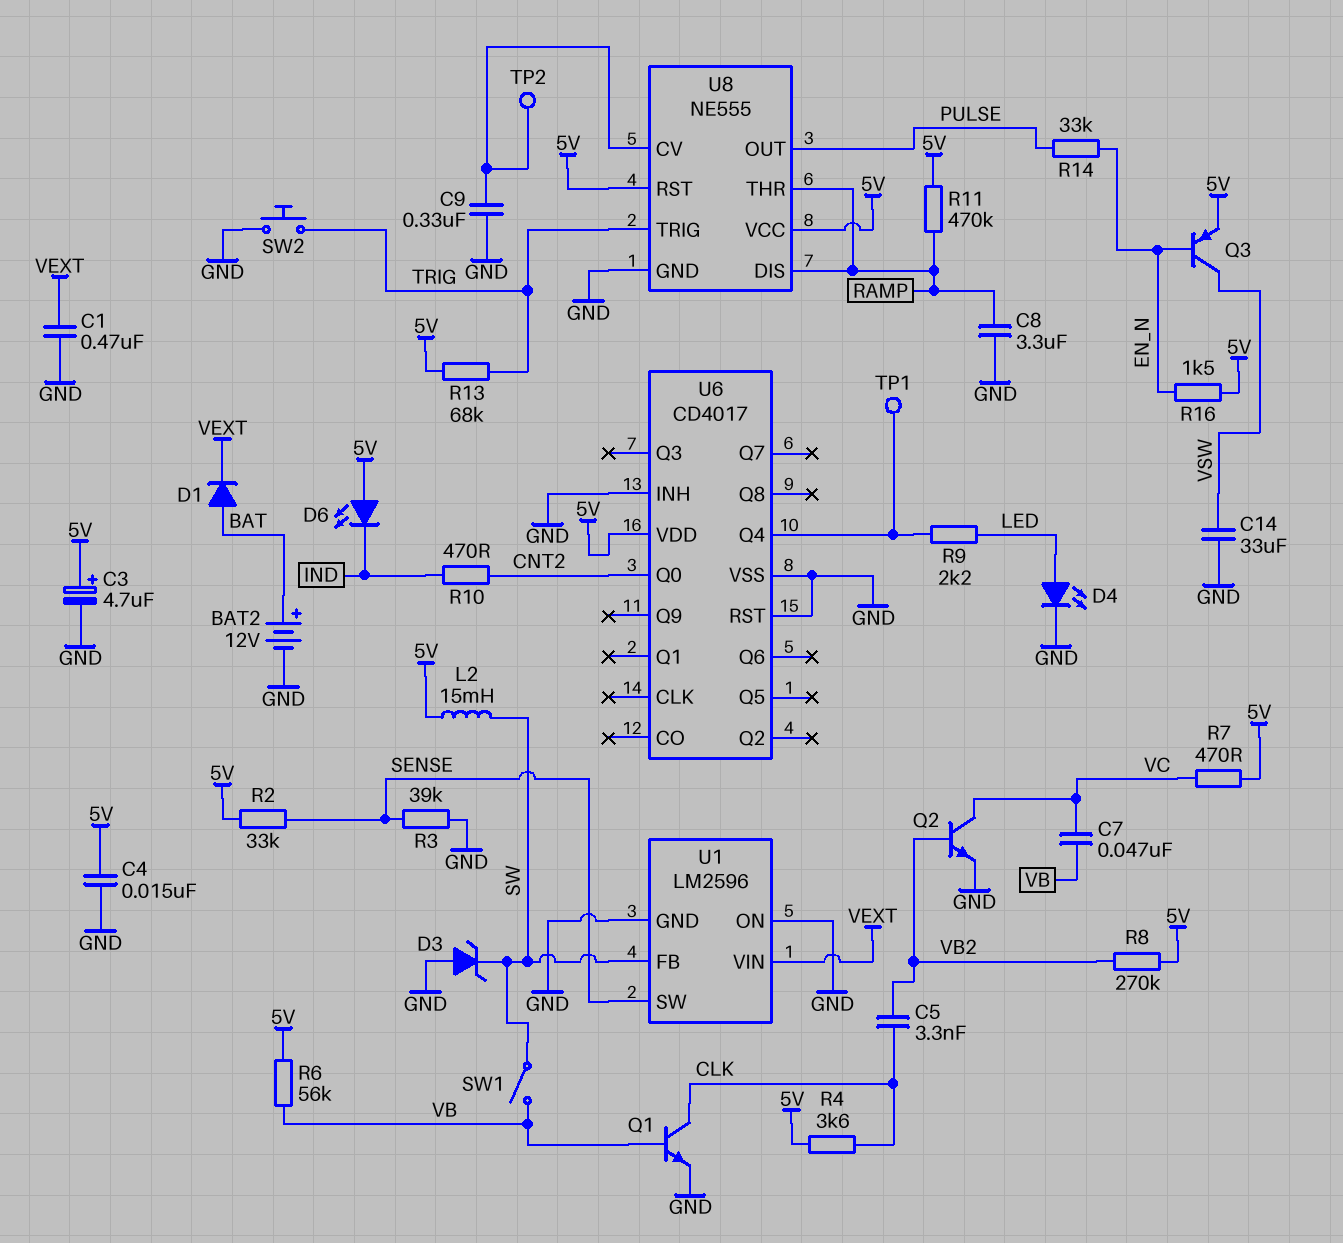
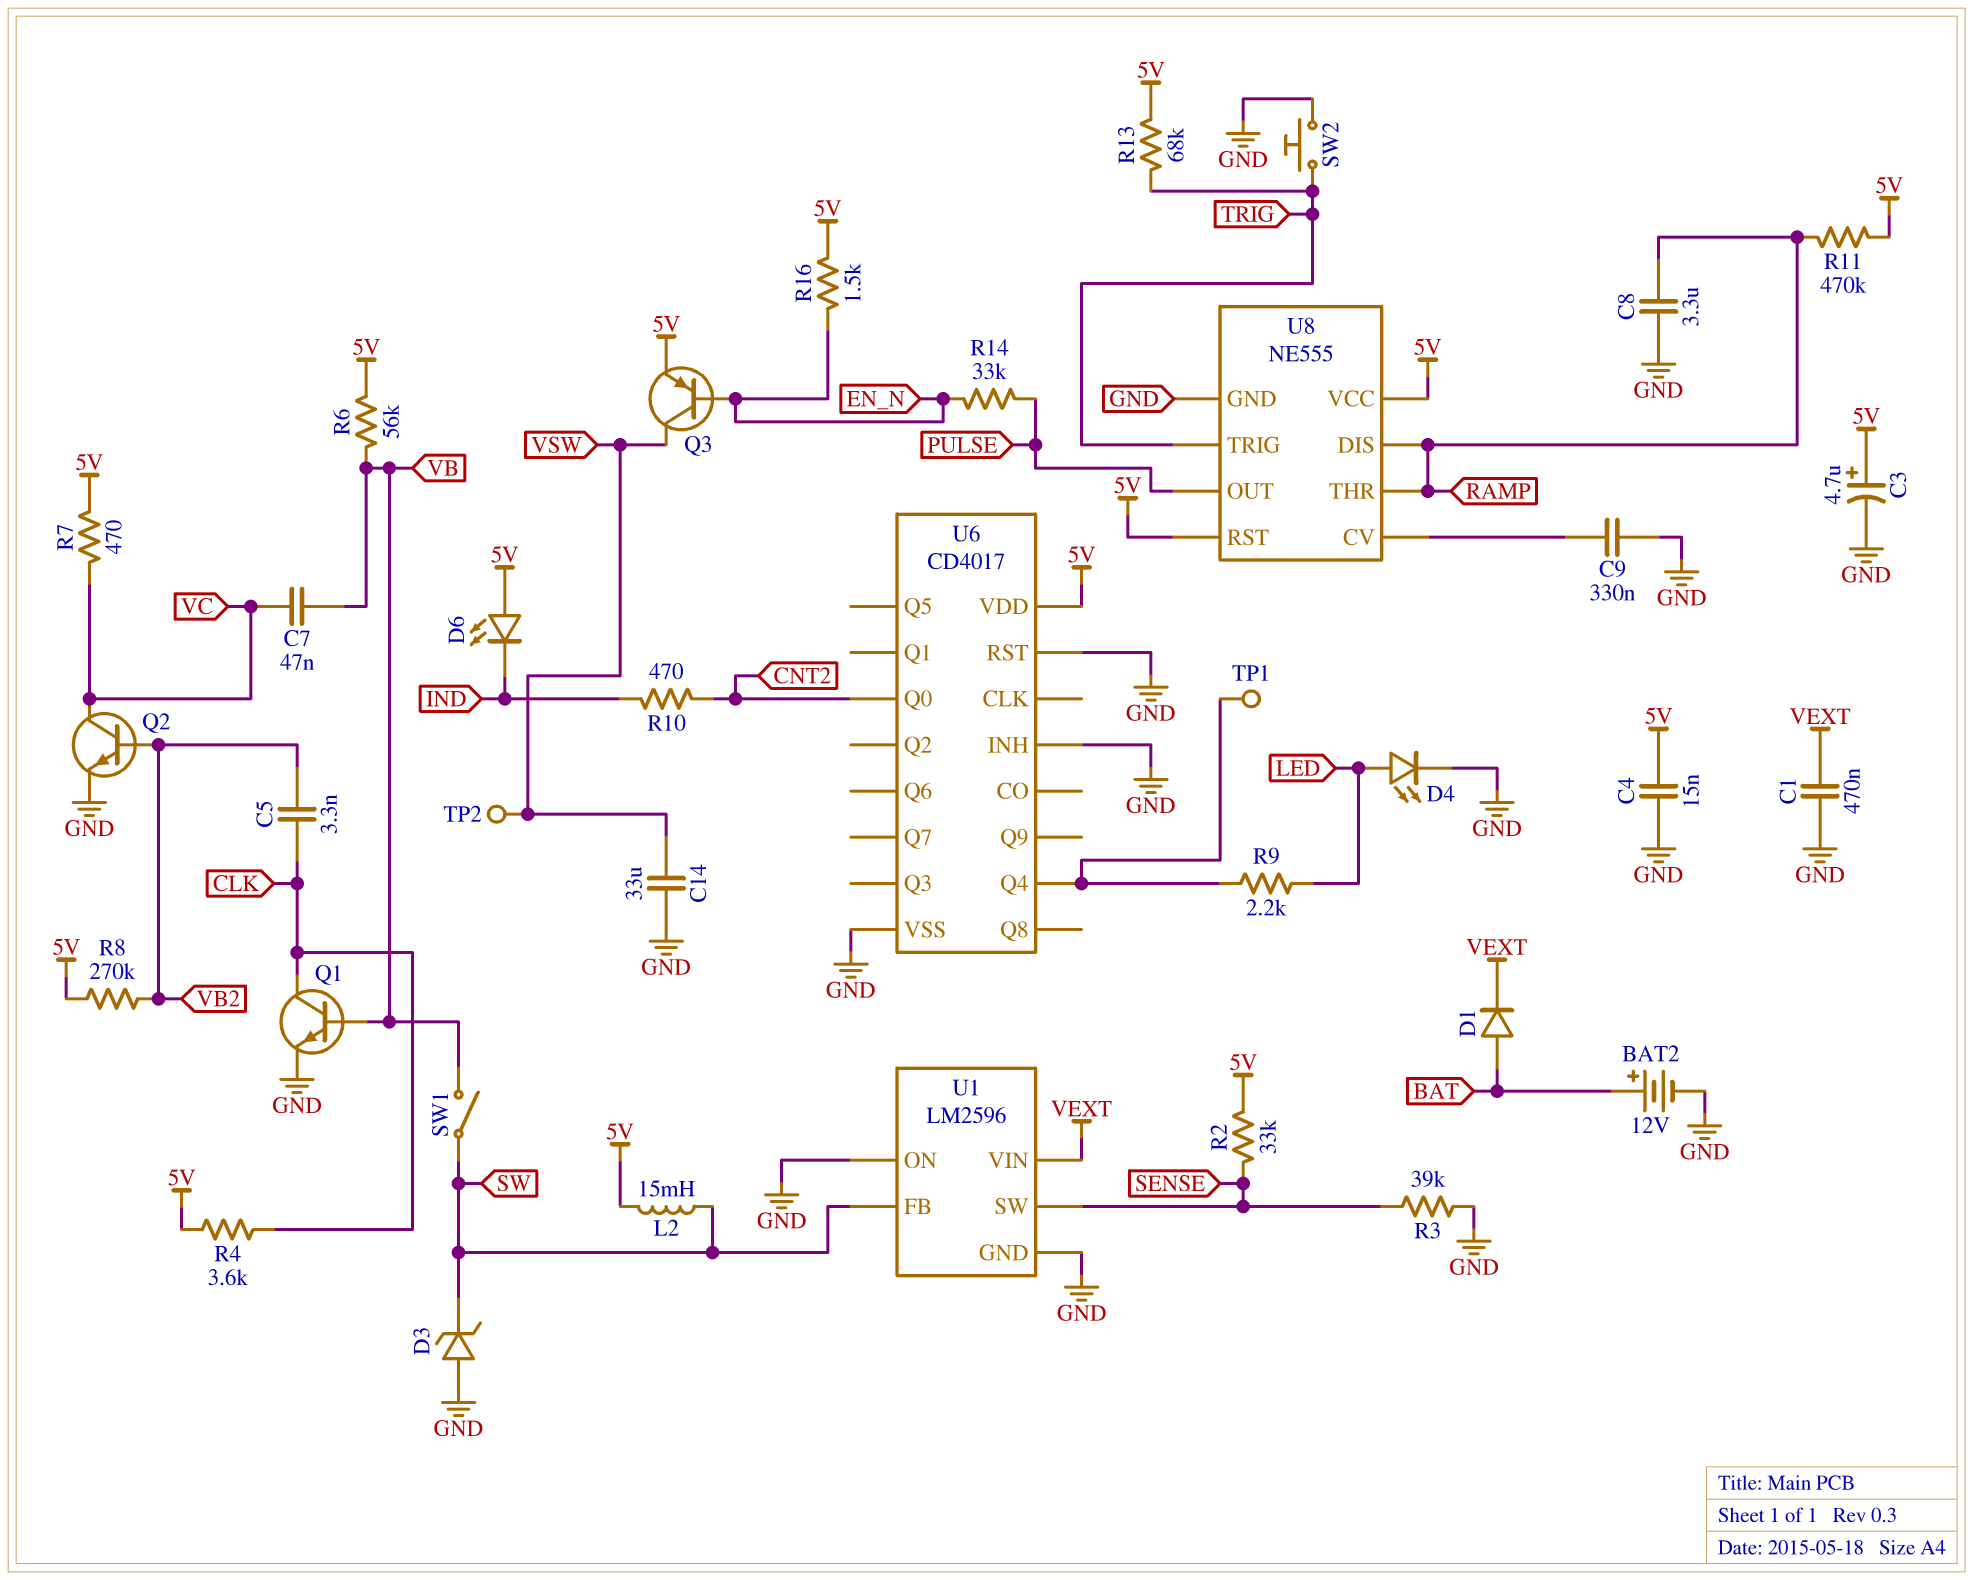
TP2: test point (U8/CV) -> test point (VSW)

